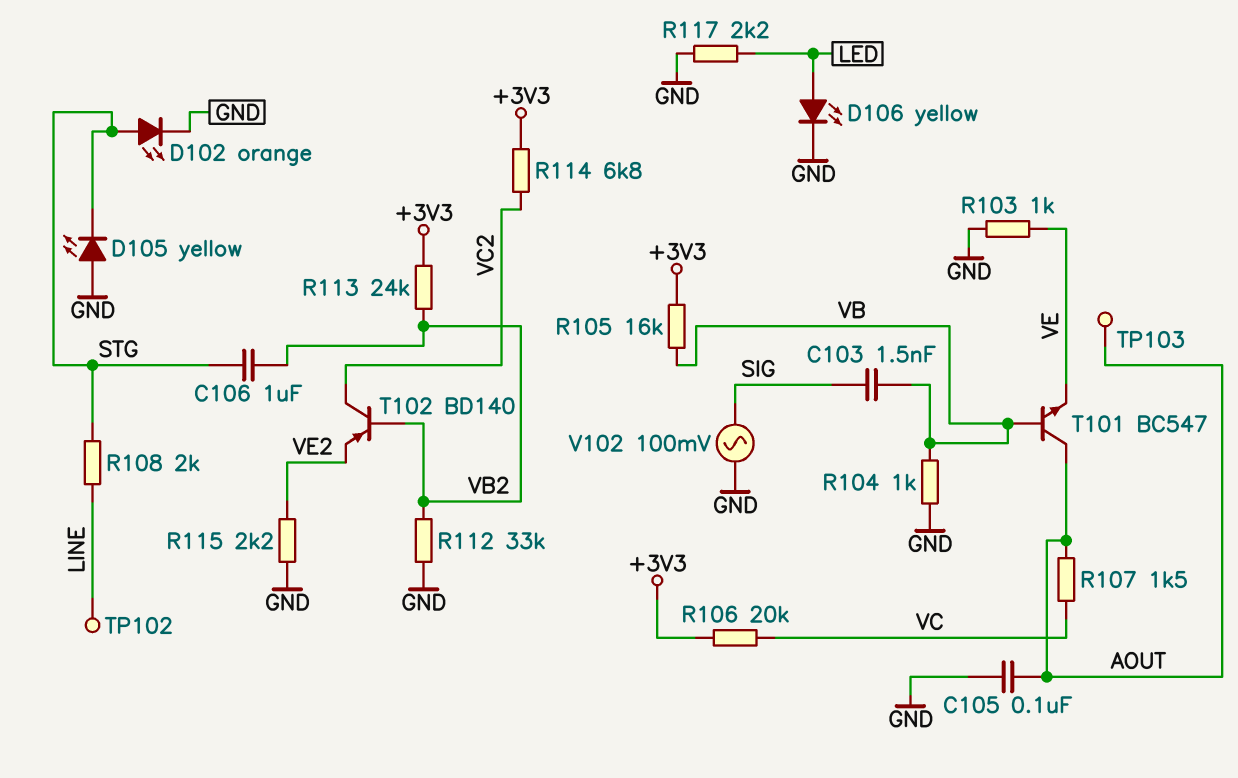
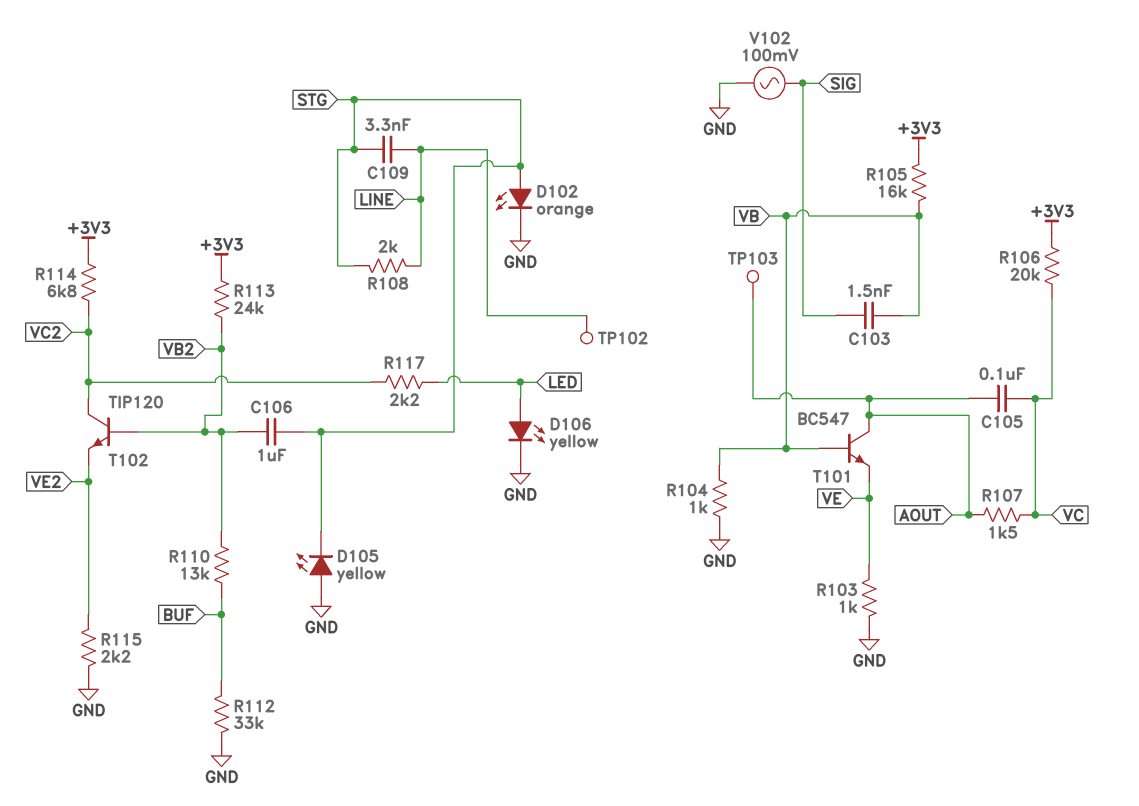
C105: 100nF (AOUT, GND) -> 100nF (AOUT, VC)
C109: none -> 3.3nF (LINE, STG)
R110: none -> 13k (BUF, VB2)
R112: 33k (GND, VB2) -> 33k (BUF, GND)
R117: 2.2k (GND, LED) -> 2.2k (LED, VC2)
T102: PNP BD140 (B VB2, C VC2, E VE2) -> NPN TIP120 (B VB2, C VC2, E VE2)

